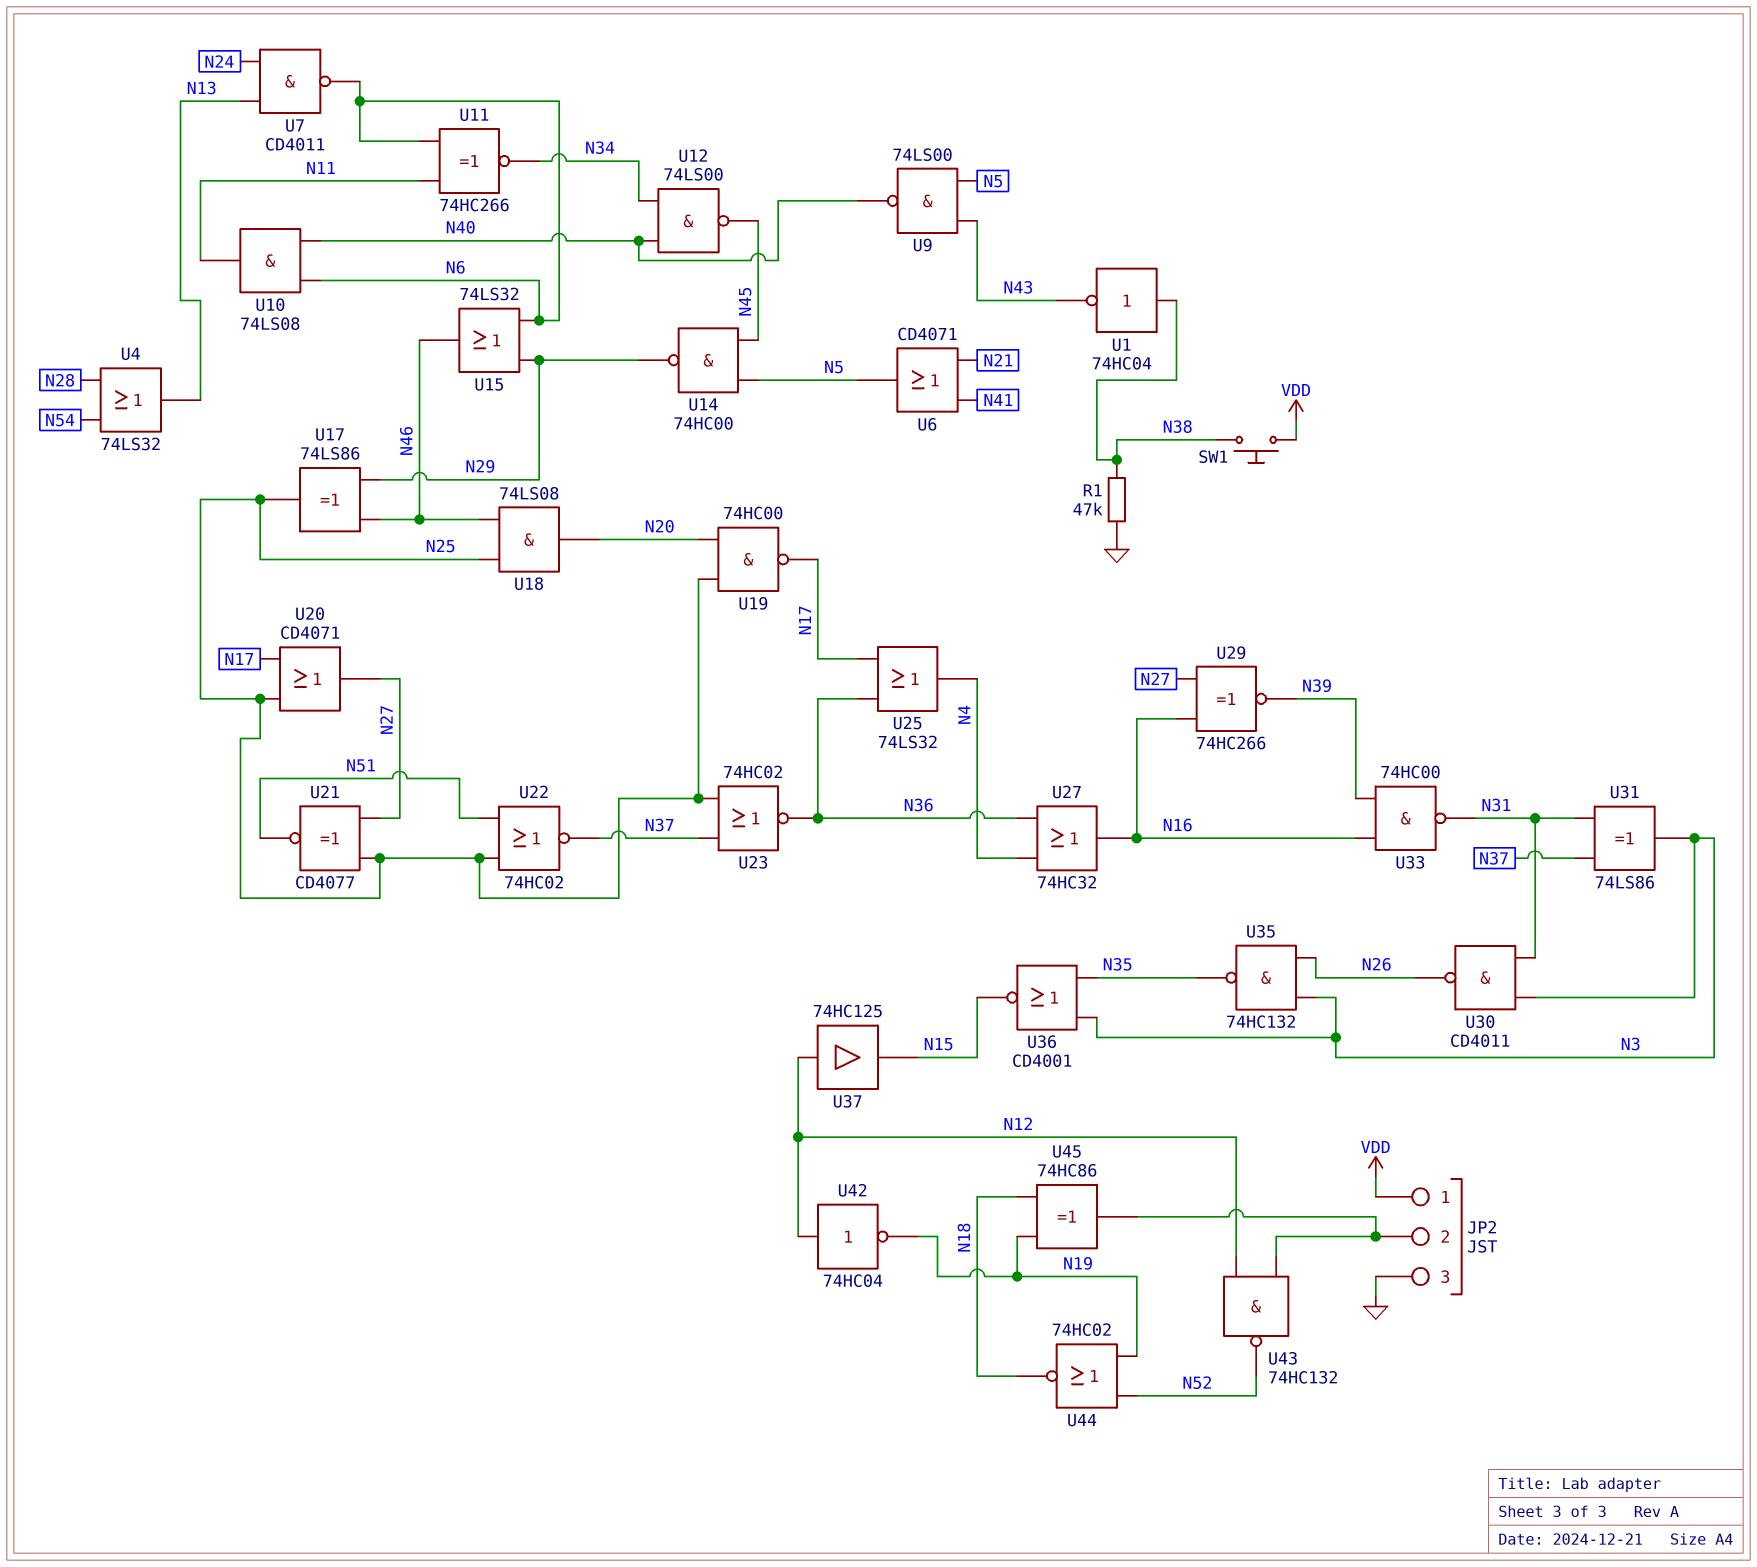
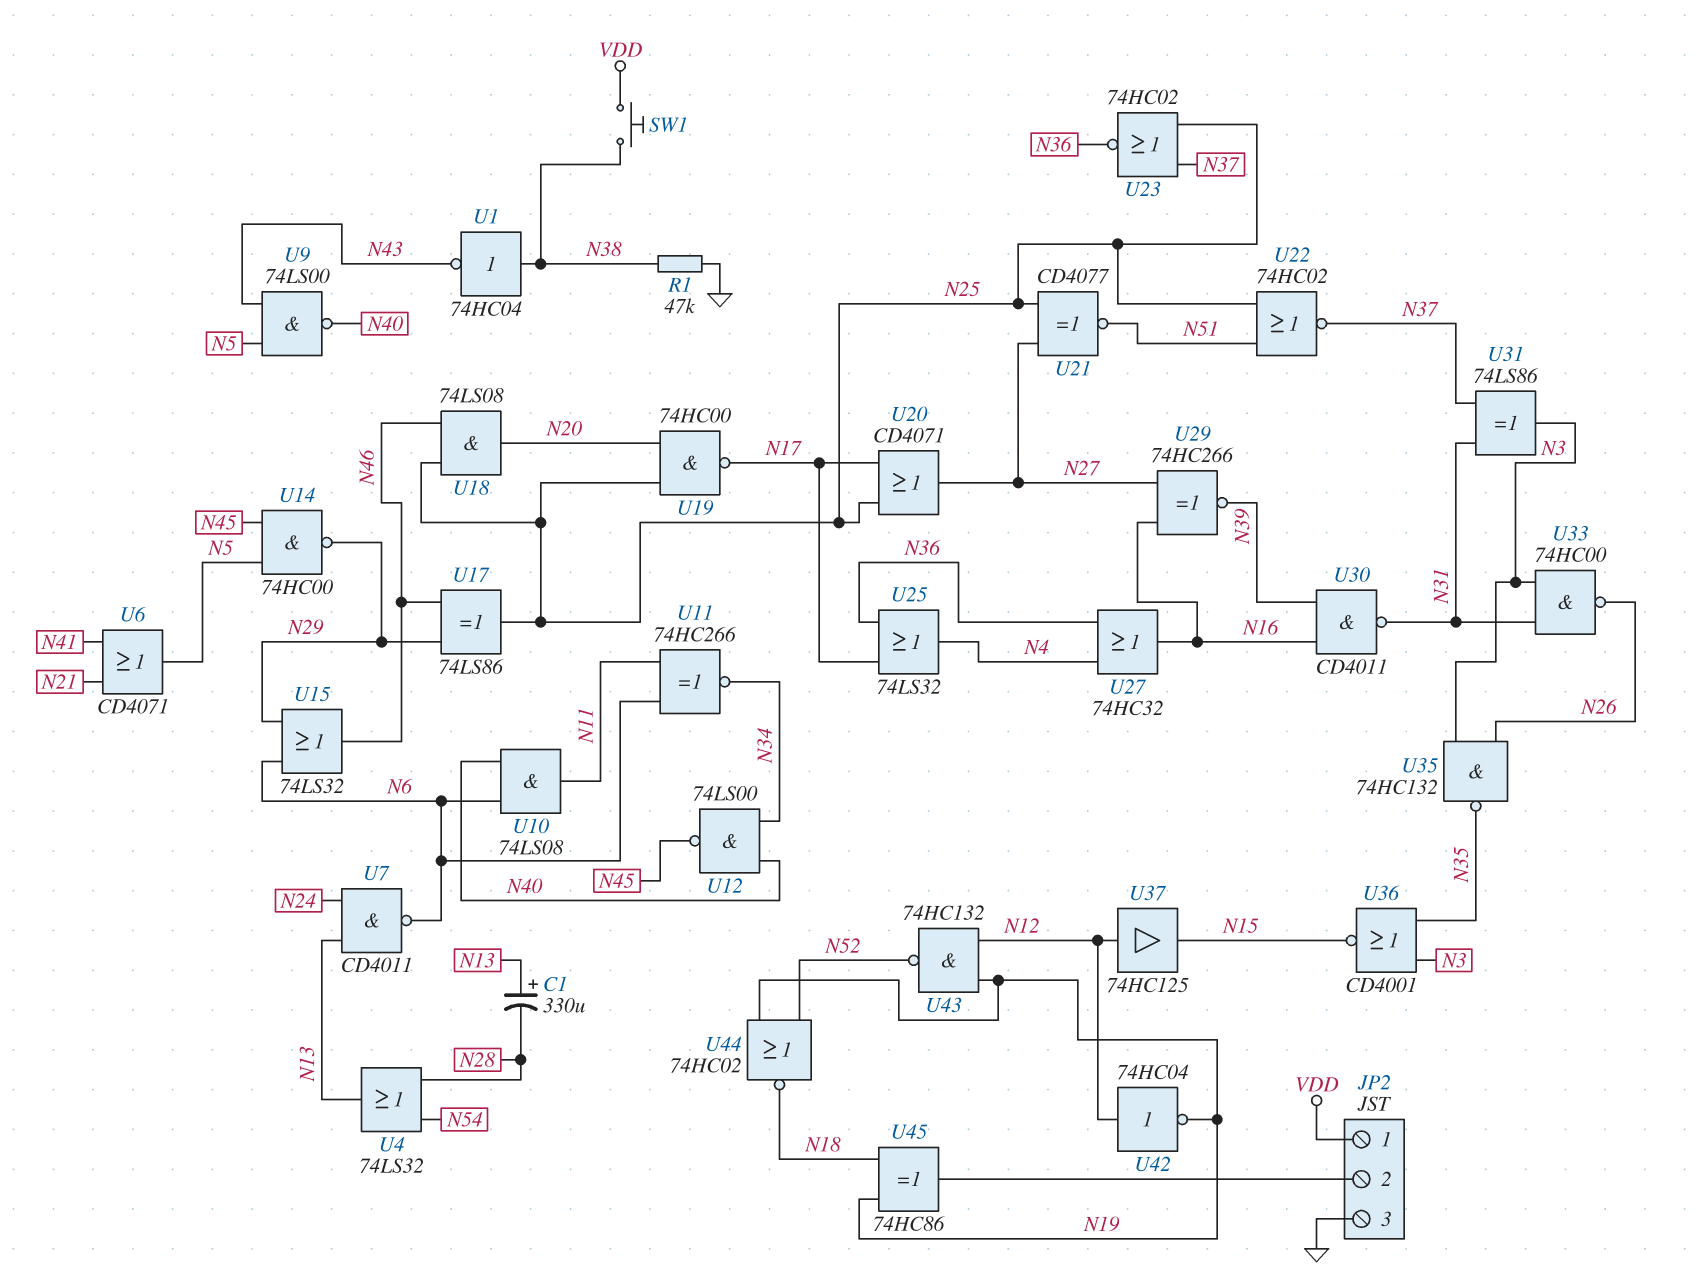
C1: none -> 330uF (plus N13, minus N28)
U30: NAND CD4011 (in N3, in N31, out N26) -> NAND CD4011 (in N16, in N39, out N31)
U33: NAND 74HC00 (in N16, in N39, out N31) -> NAND 74HC00 (in N3, in N31, out N26)
U43: NAND 74HC132 (in JP2/2, in N12, out N52) -> NAND 74HC132 (in N12, in N19, out N52)

